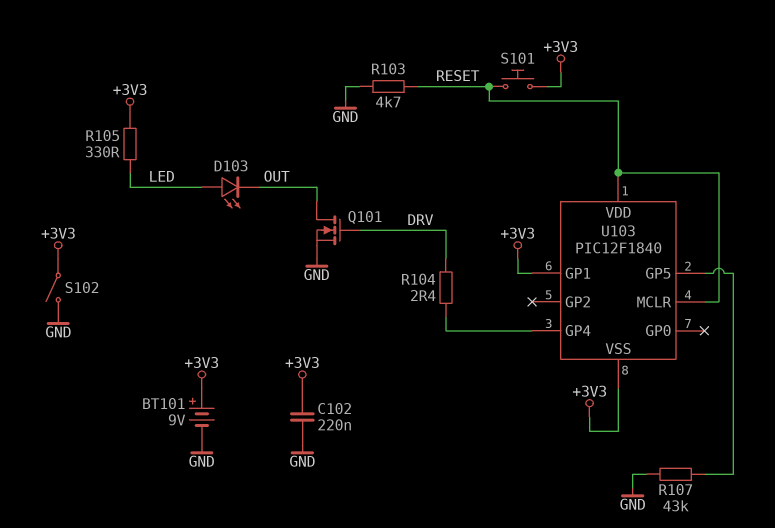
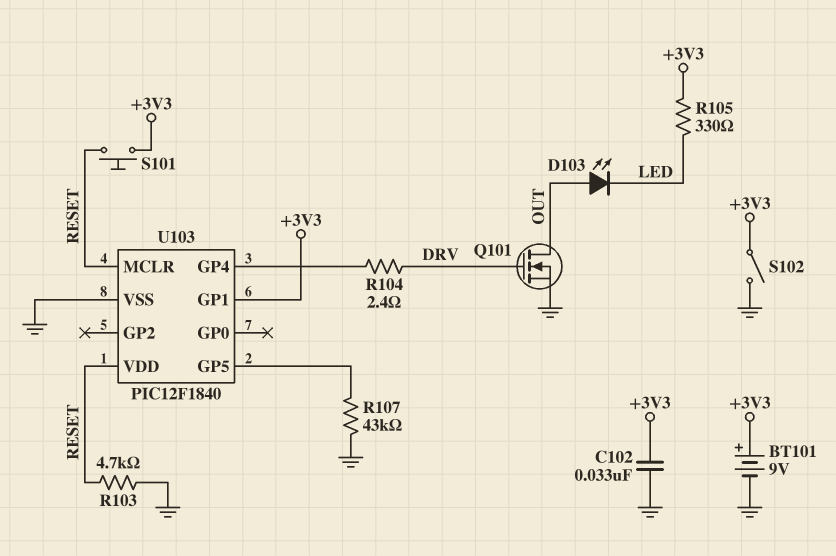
C102: 220nF (+3V3, GND) -> 33nF (+3V3, GND)
D103: LED (A LED, K OUT) -> LED (A OUT, K LED)
U103 pin VSS: +3V3 -> GND

